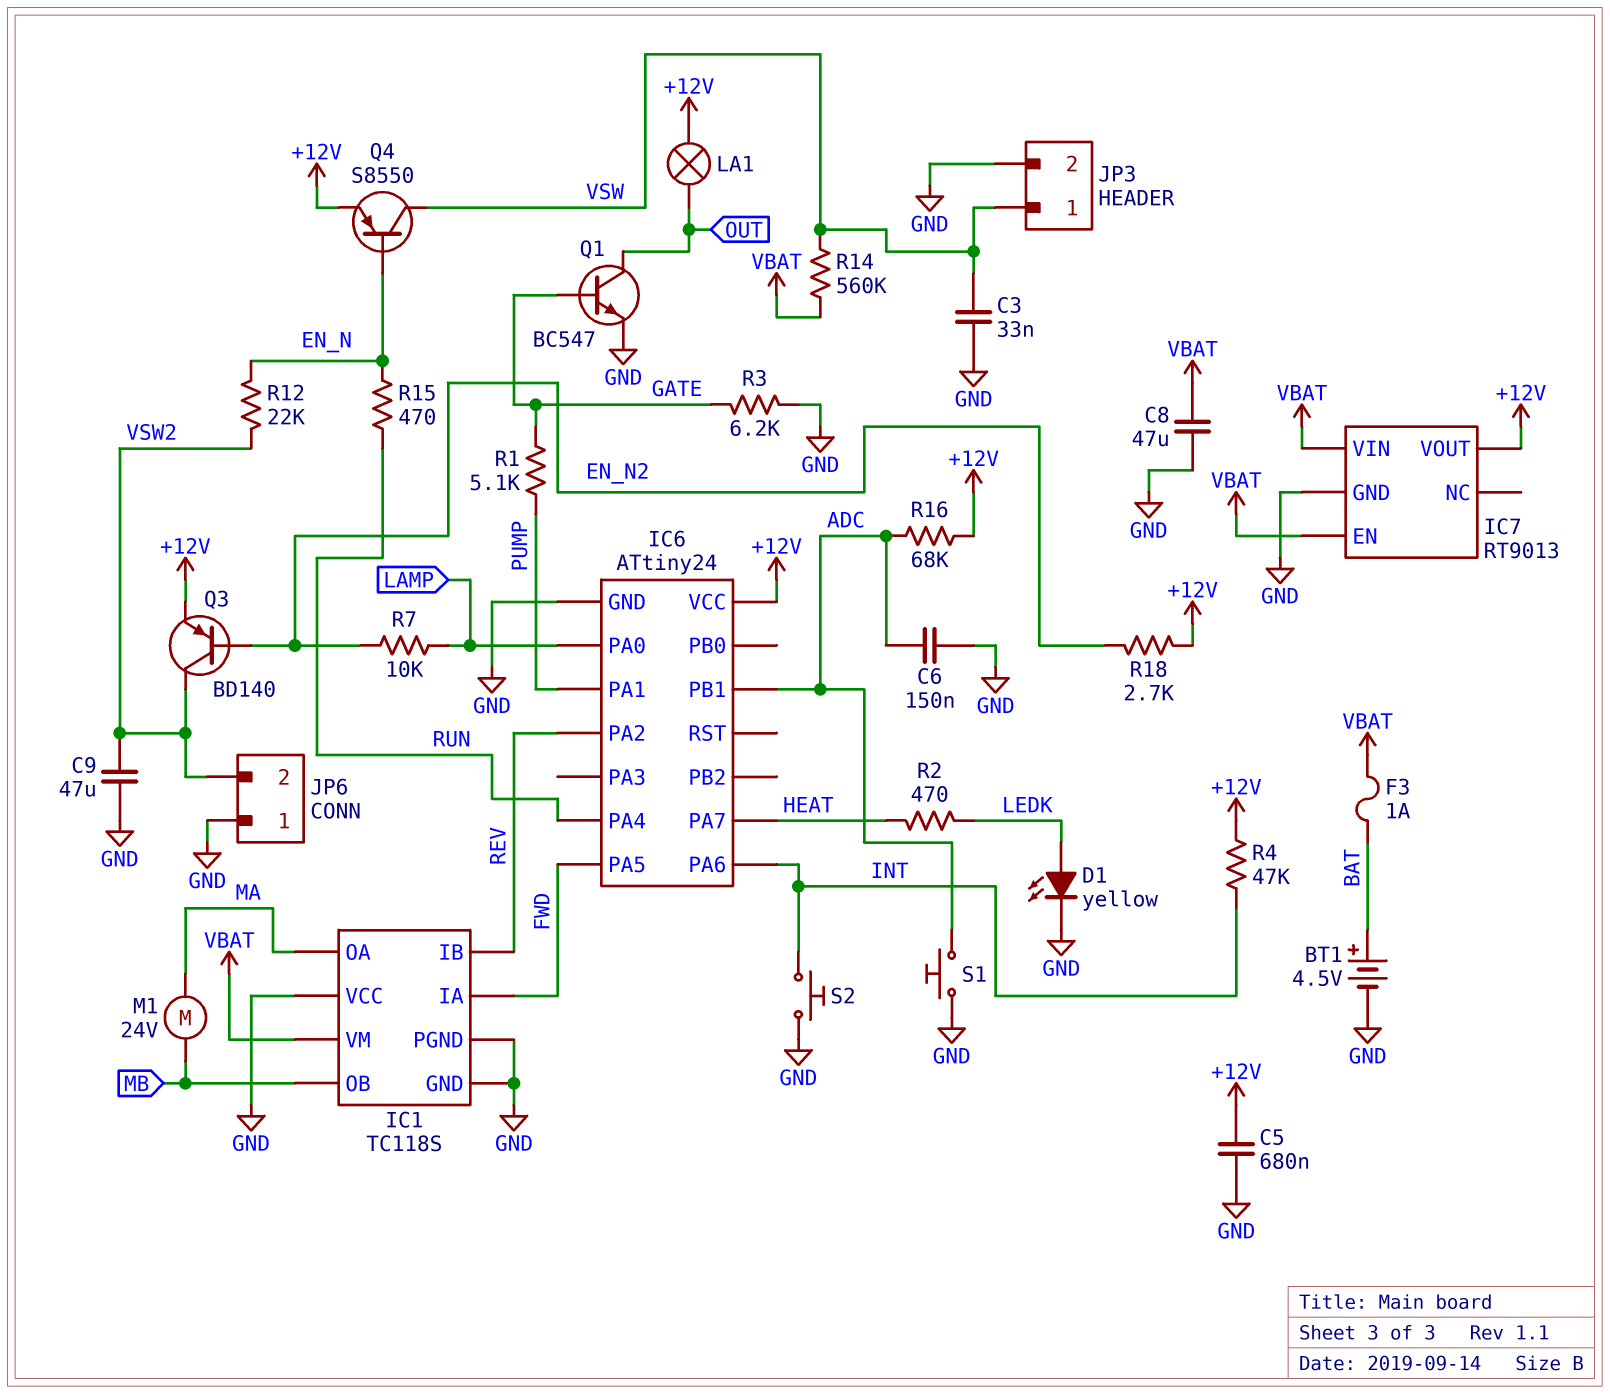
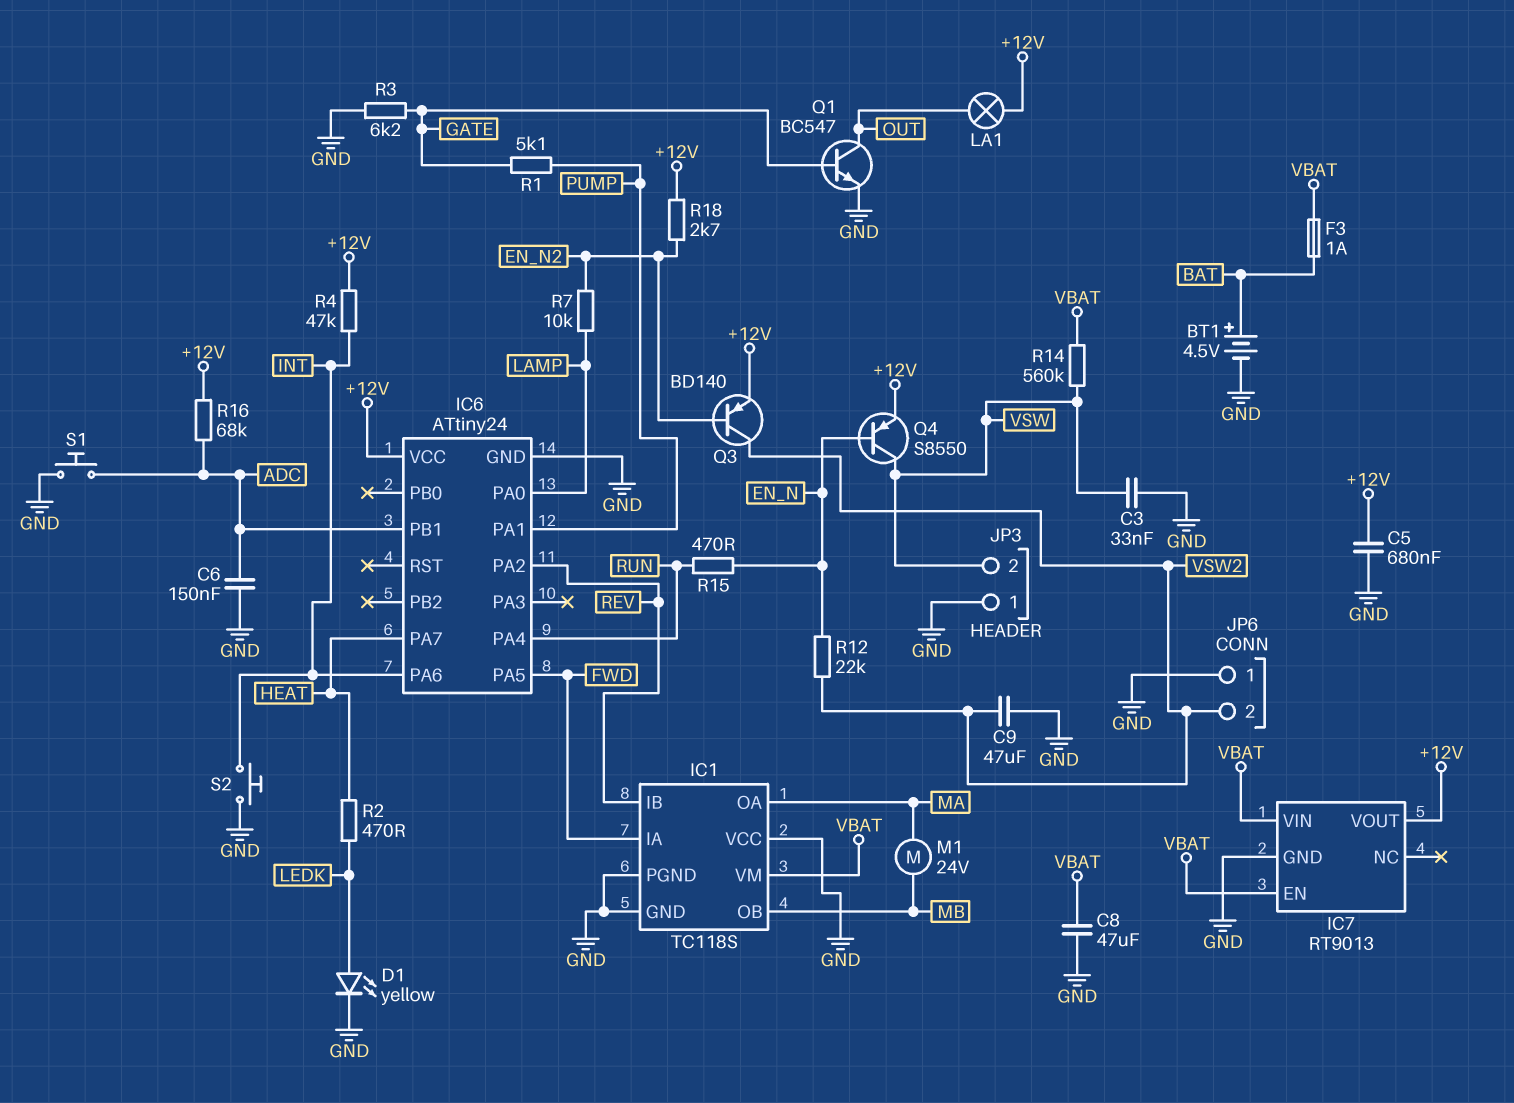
JP3 pin 1: VSW -> GND
JP3 pin 2: GND -> VSW

